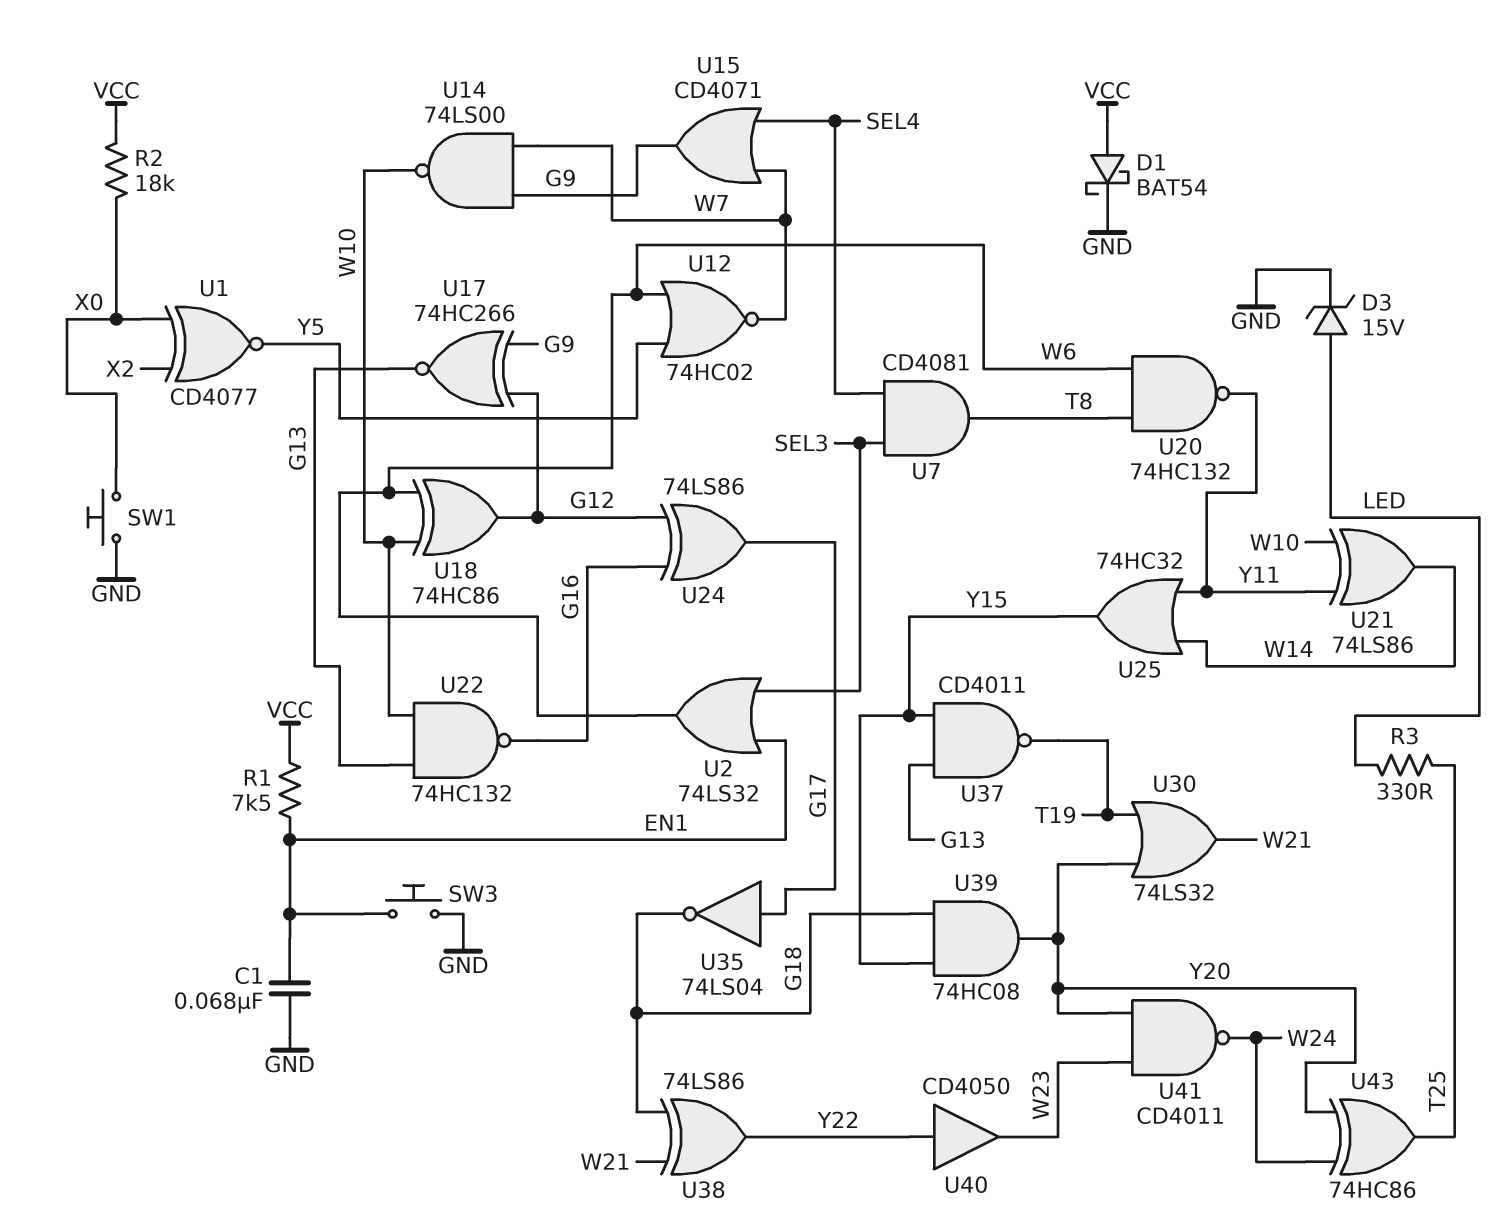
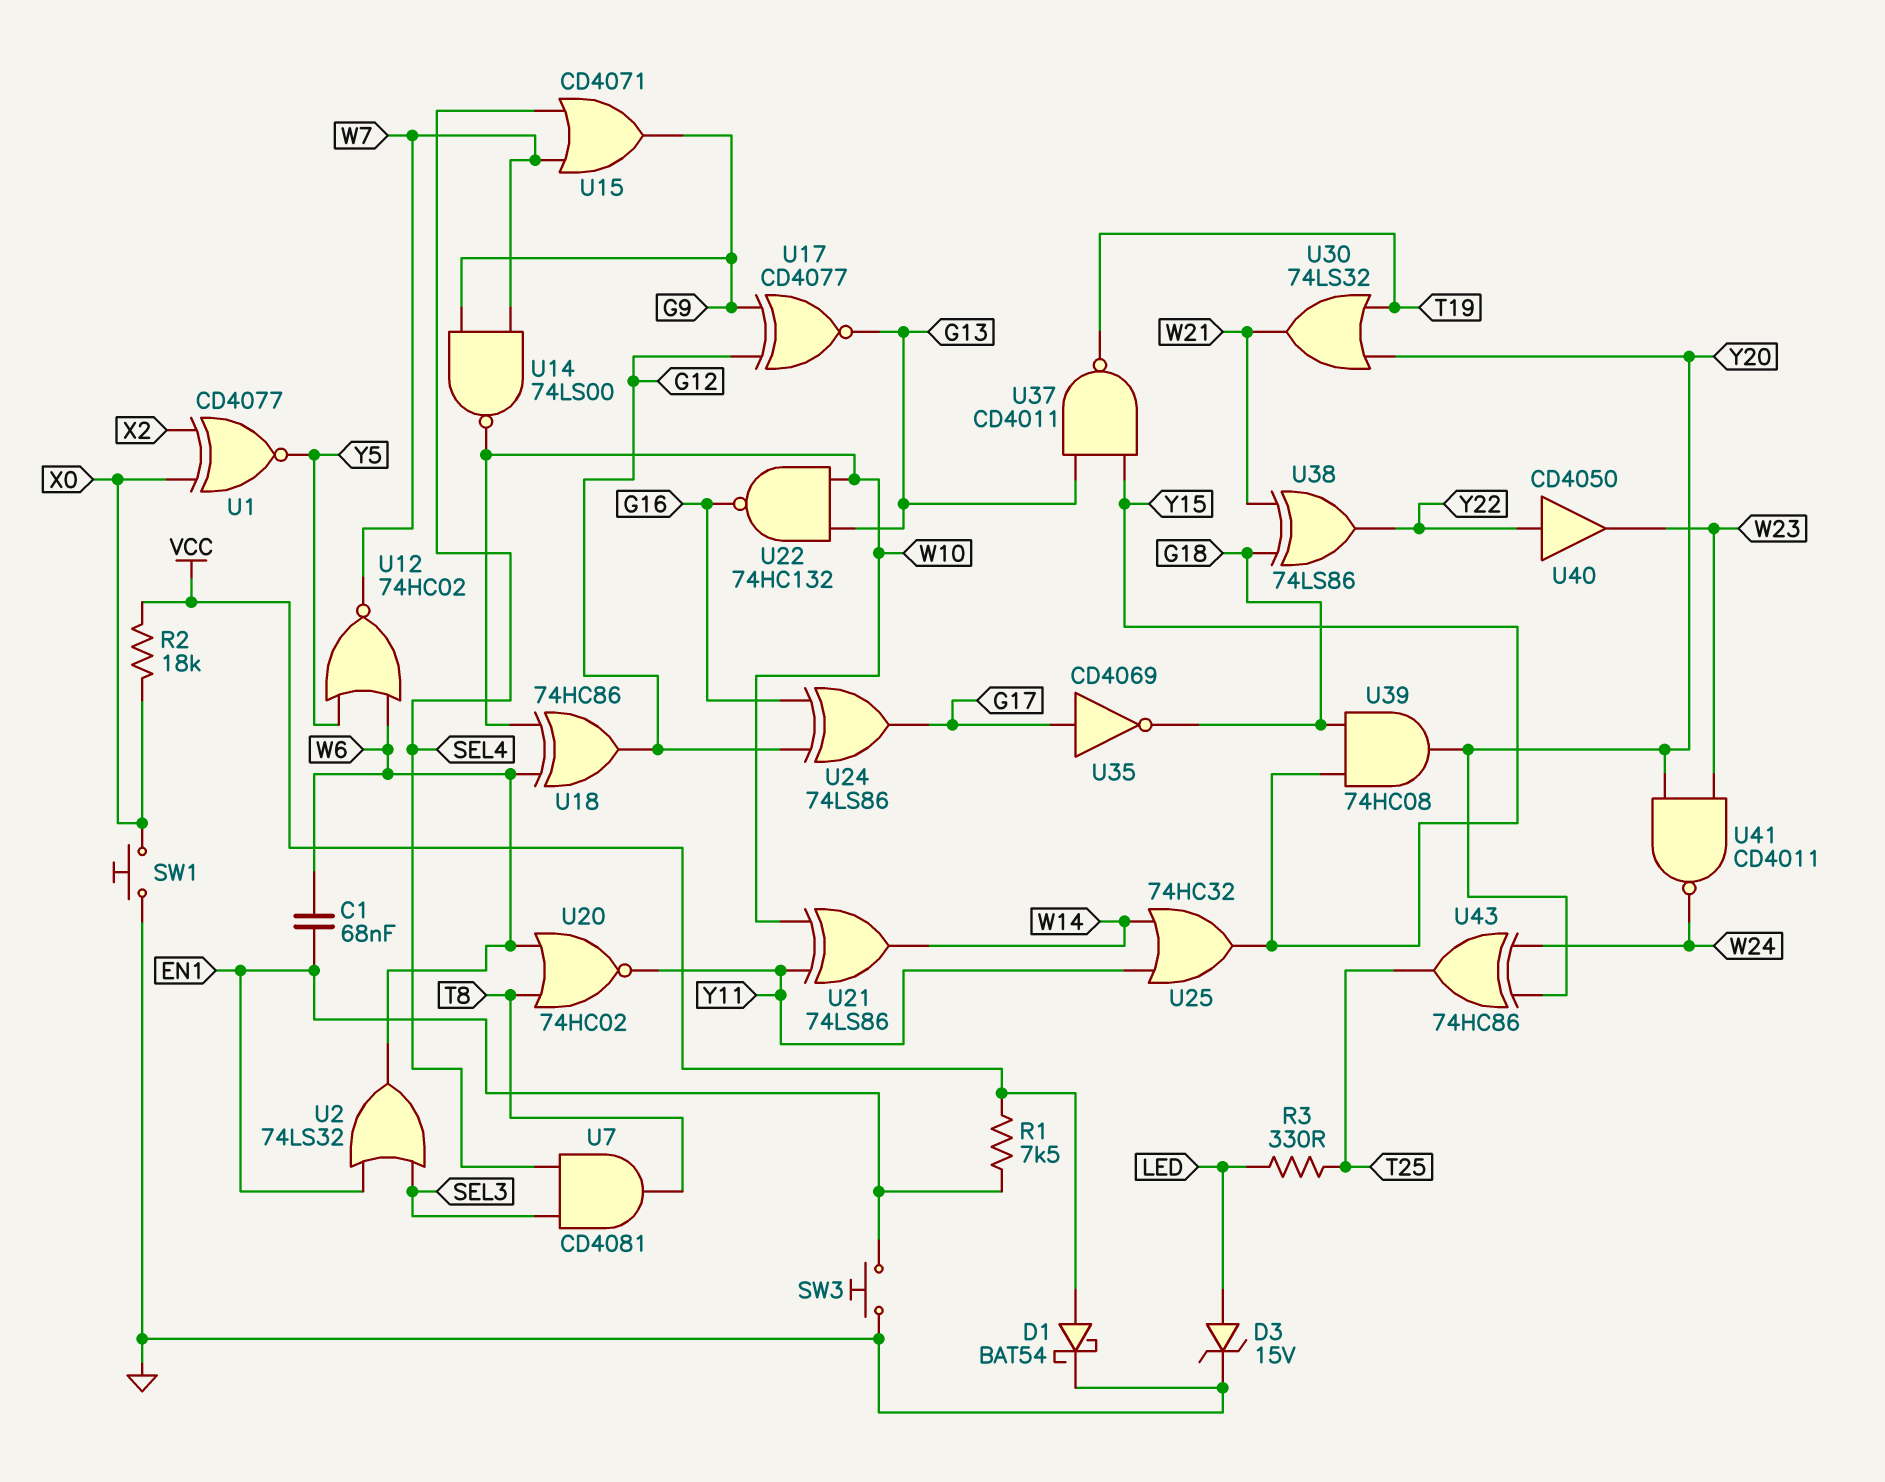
C1: 68nF (EN1, GND) -> 68nF (EN1, W6)
U17: XNOR 74HC266 (in G9, in G12, out G13) -> XNOR CD4077 (in G9, in G12, out G13)
U20: NAND 74HC132 (in T8, in W6, out Y11) -> NOR 74HC02 (in T8, in W6, out Y11)
U35: NOT 74LS04 (in G17, out G18) -> NOT CD4069 (in G17, out G18)

